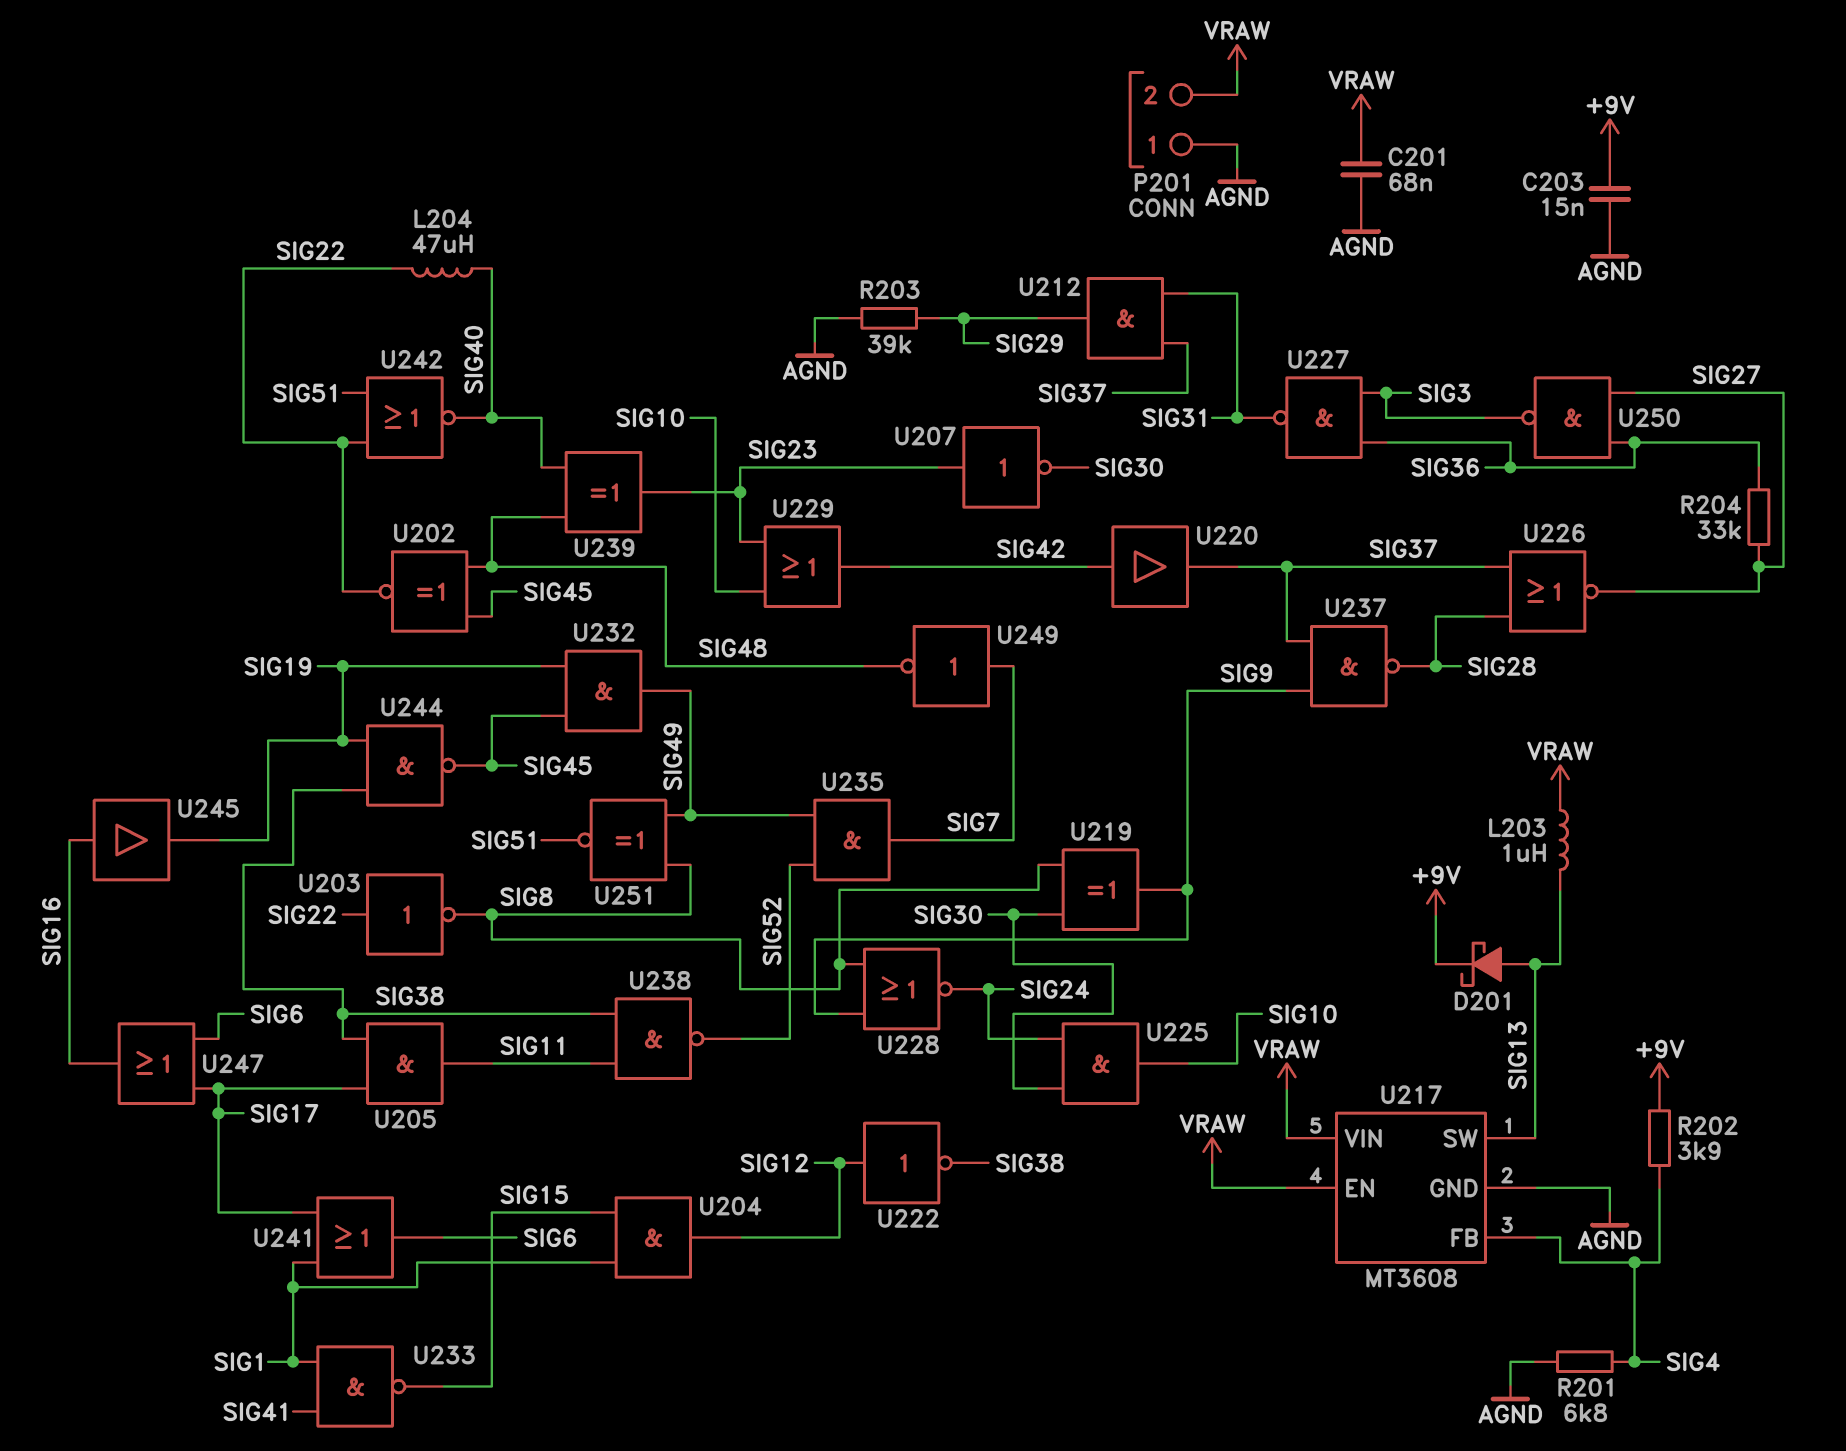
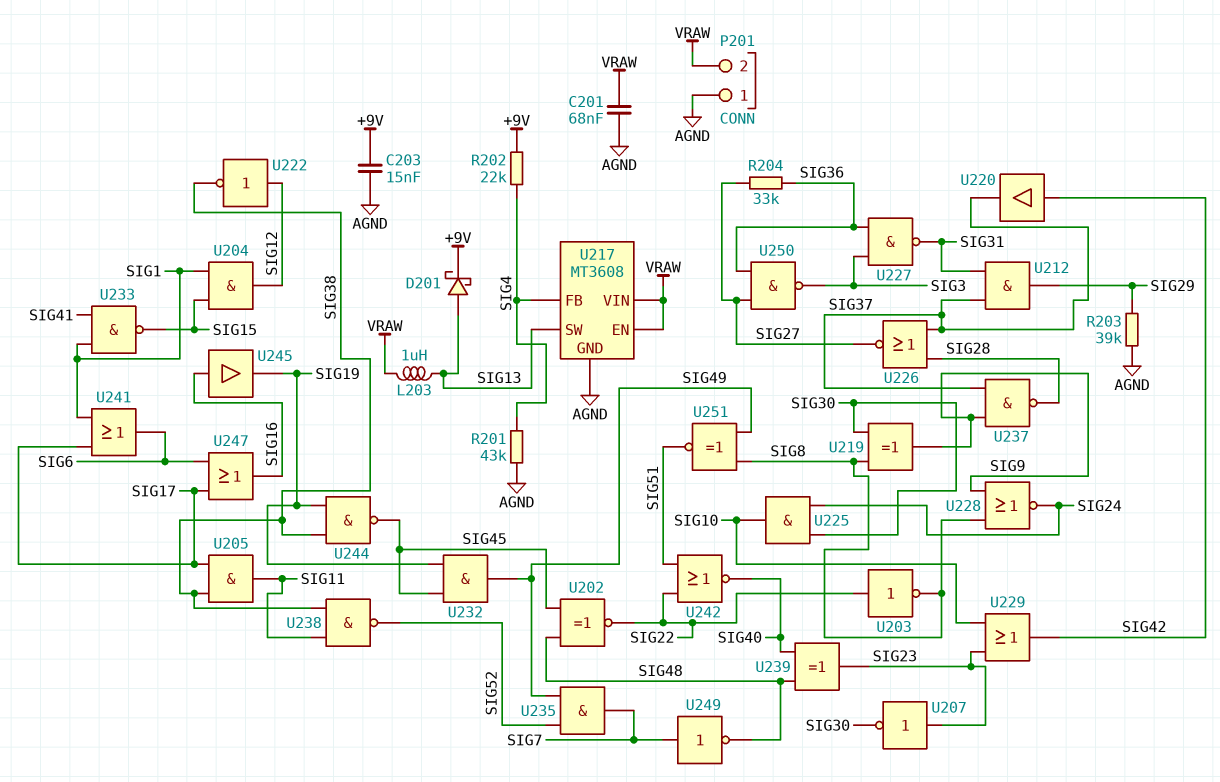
L204: 47uH (SIG22, SIG40) -> none
R201: 6.8k (AGND, SIG4) -> 43k (AGND, SIG4)
R202: 3.9k (+9V, SIG4) -> 22k (+9V, SIG4)

